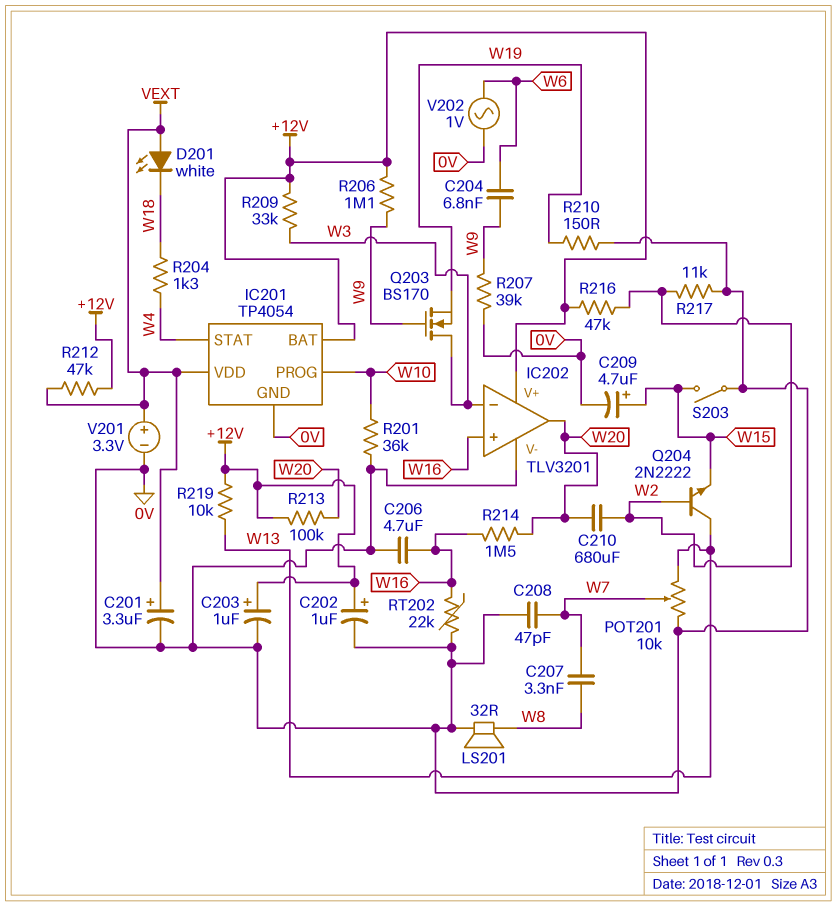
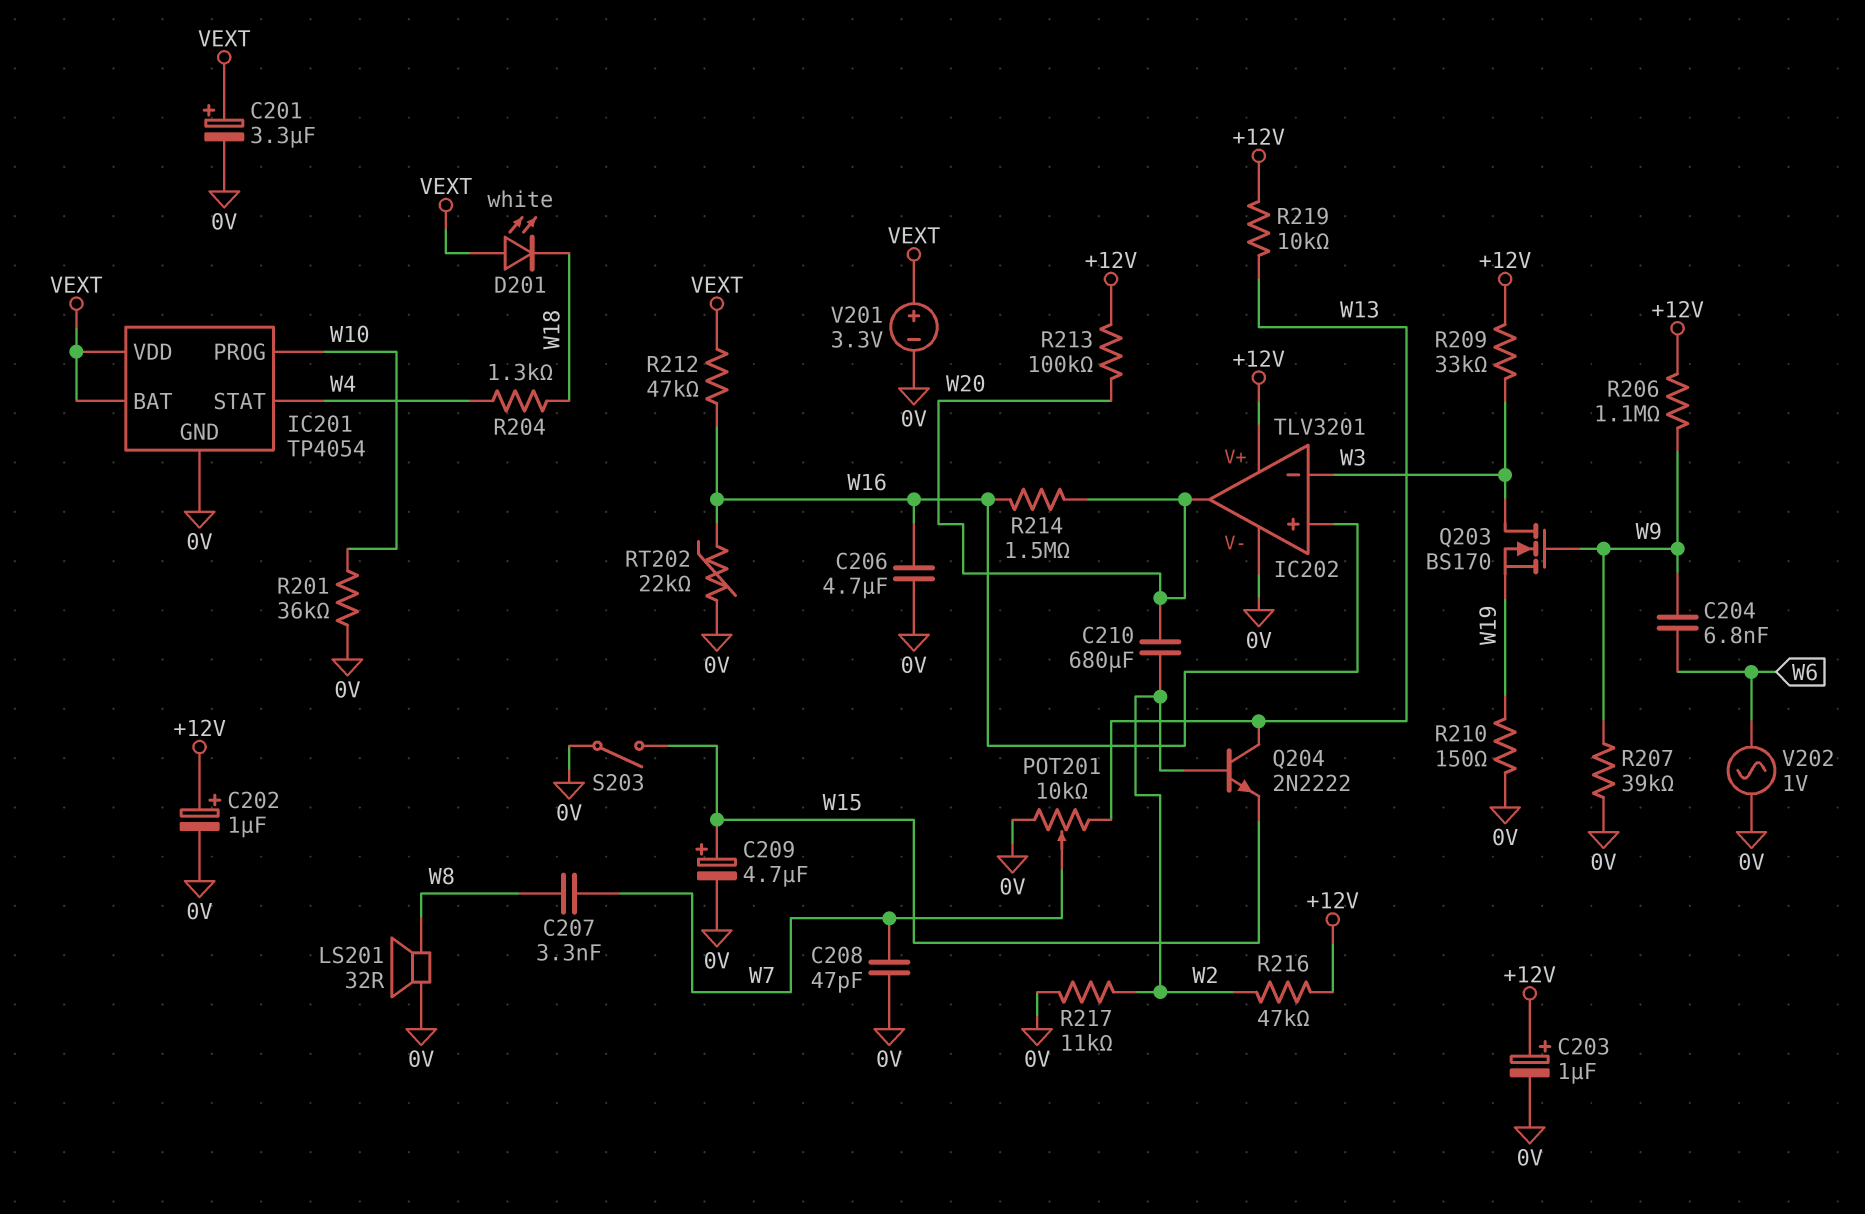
IC201 pin BAT: +12V -> VEXT
R212: 47k (+12V, VEXT) -> 47k (VEXT, W16)

